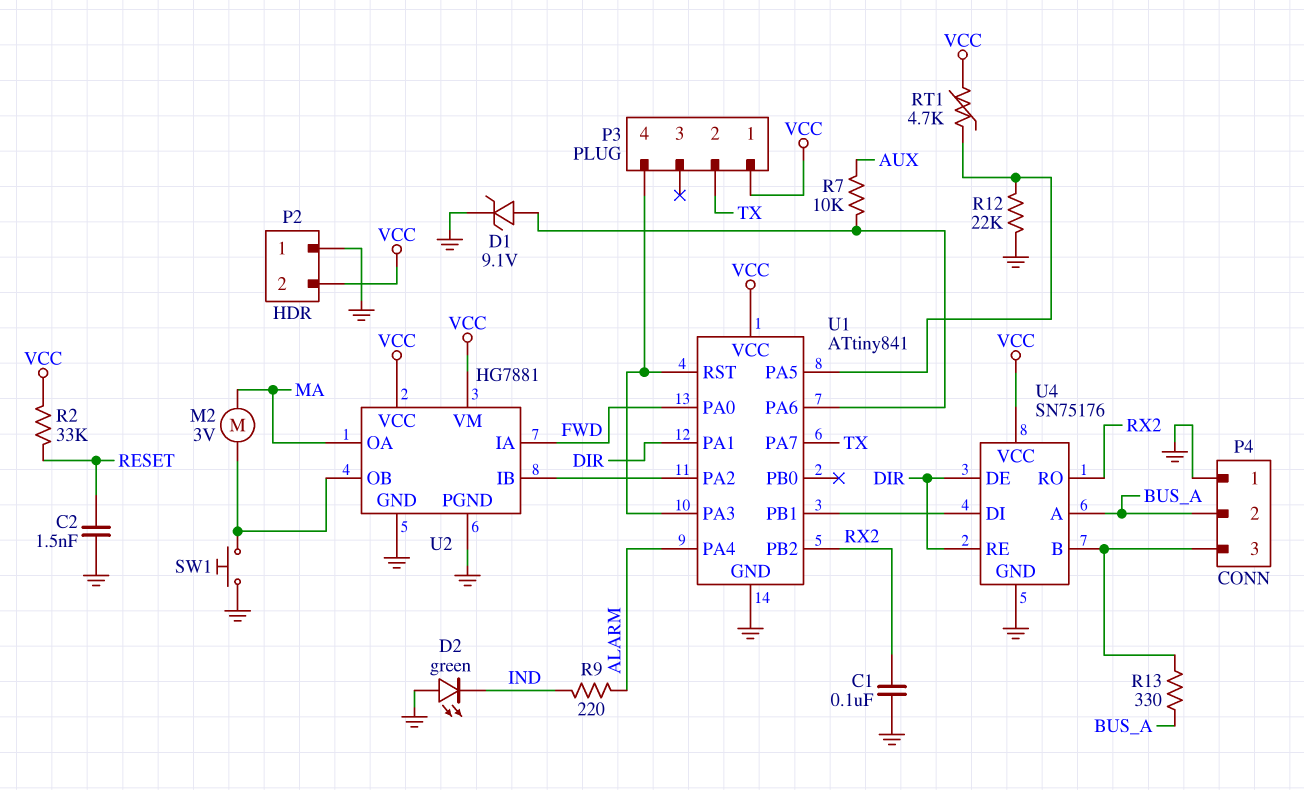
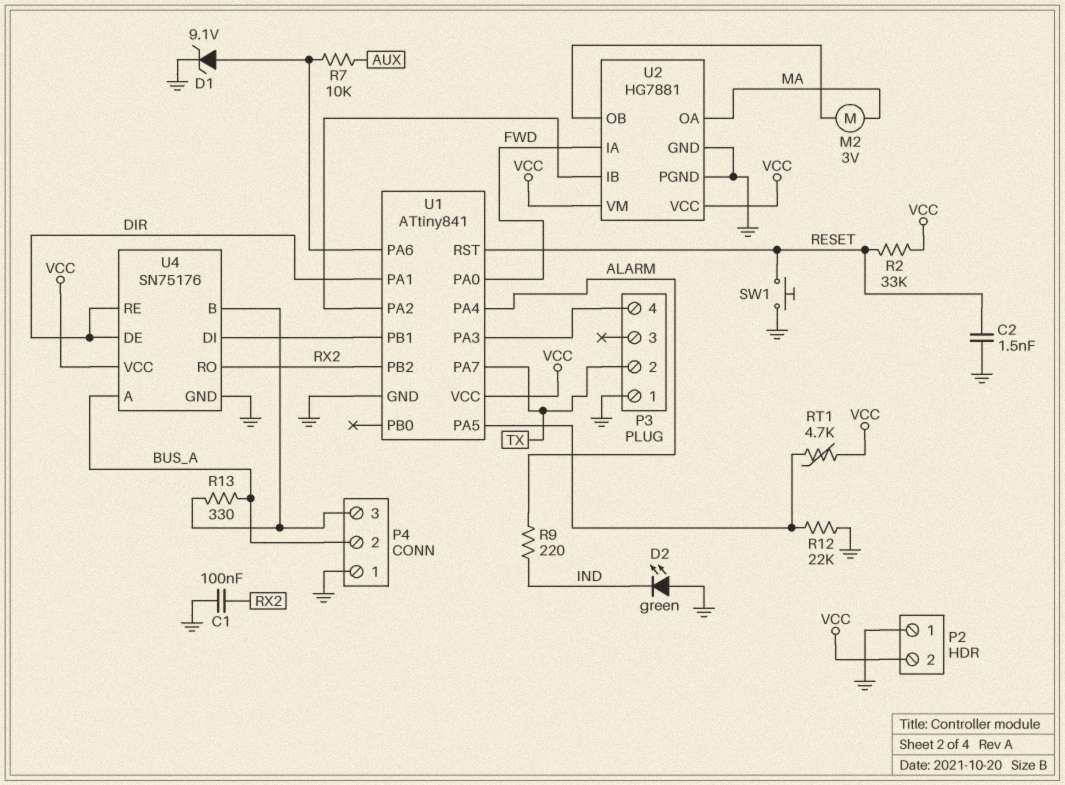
P3 pin 1: VCC -> GND
SW1: button (GND, U2/OB) -> button (GND, RESET)
U1 pin RST: P3/4 -> RESET

